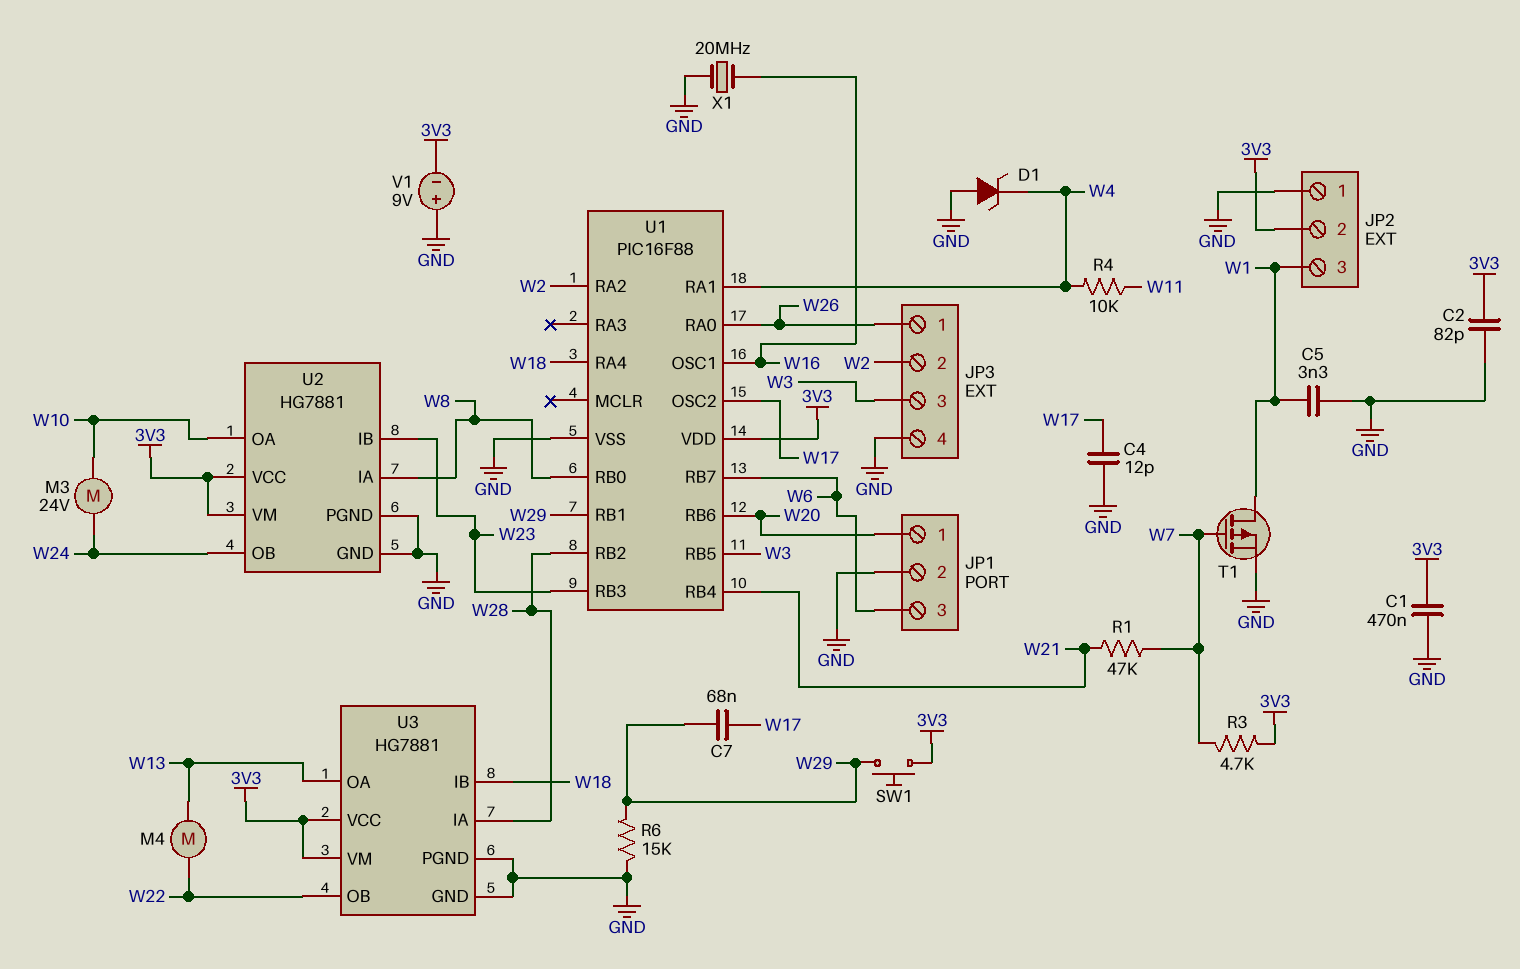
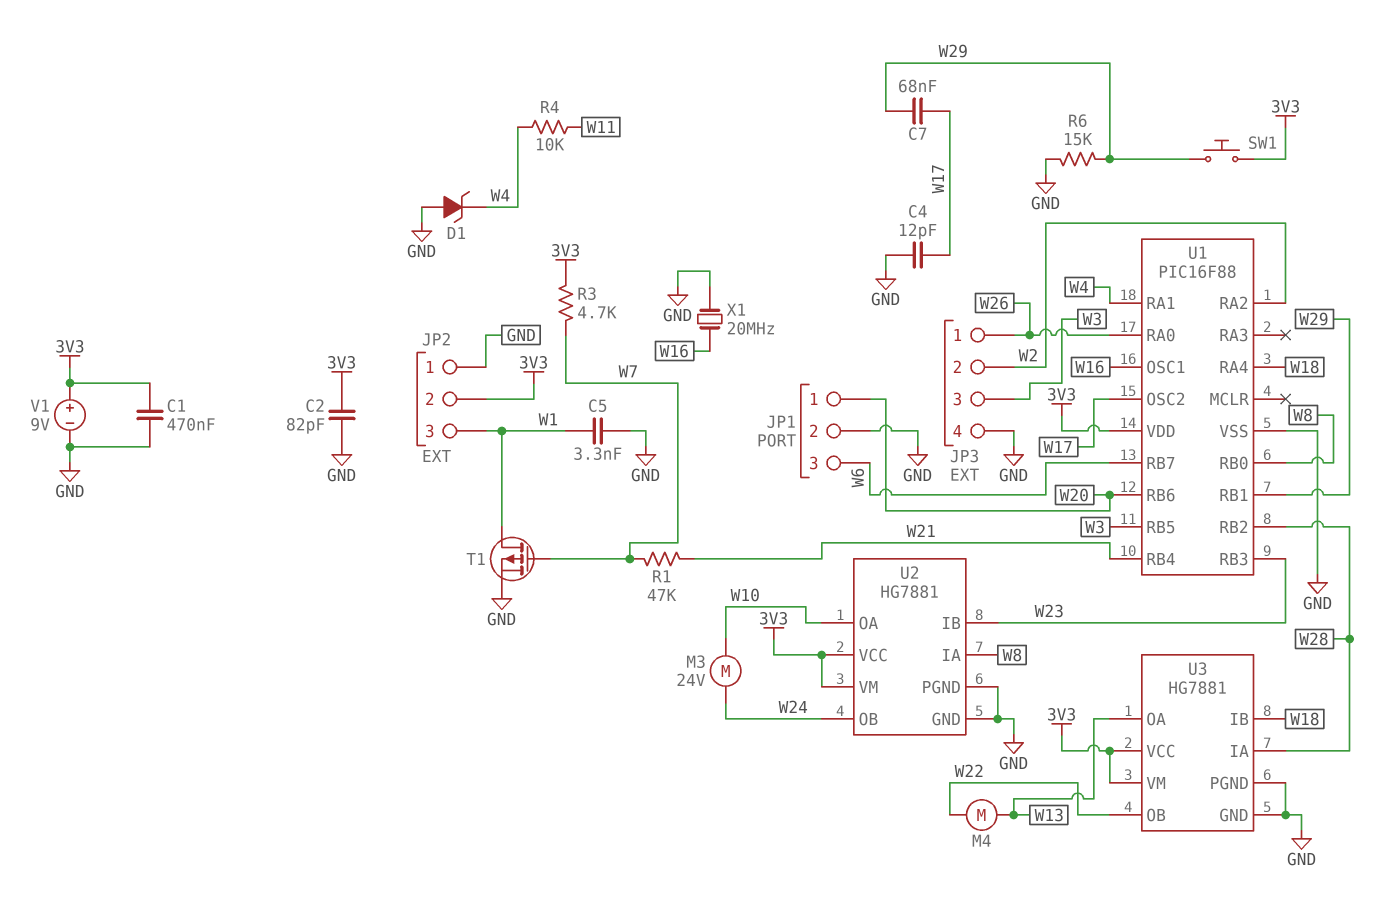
V1: 9V (plus GND, minus 3V3) -> 9V (plus 3V3, minus GND)

